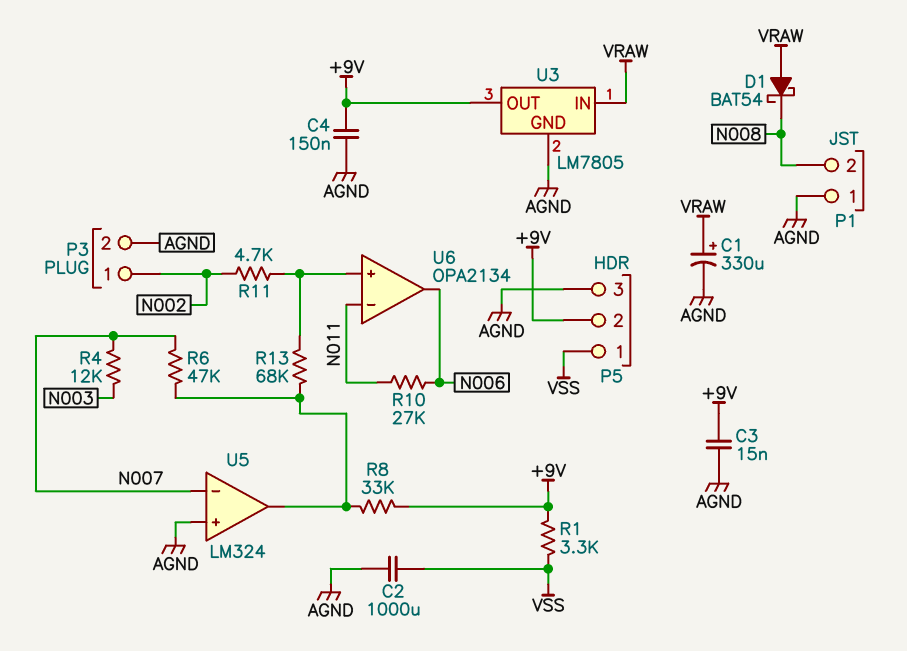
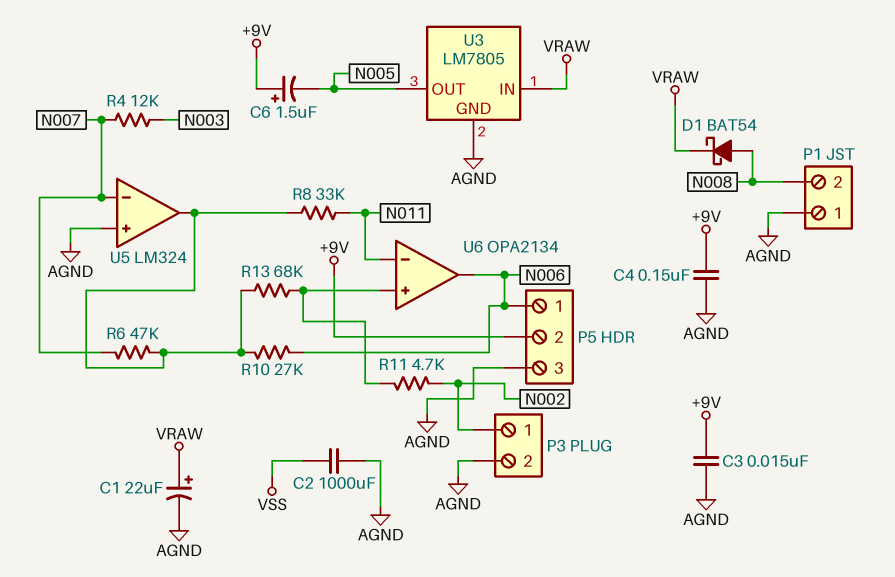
C1: 330uF (plus VRAW, minus AGND) -> 22uF (plus VRAW, minus AGND)
C6: none -> 1.5uF (plus +9V, minus N005)
D1: schottky BAT54 (A VRAW, K N008) -> schottky BAT54 (A N008, K VRAW)
P5 pin 1: VSS -> N006
R1: 3.3k (+9V, VSS) -> none
R8: 33k (+9V, U5/out) -> 33k (N011, U5/out)
R10: 27k (N006, N011) -> 27k (N006, U5/out)
U3 pin OUT: +9V -> N005

